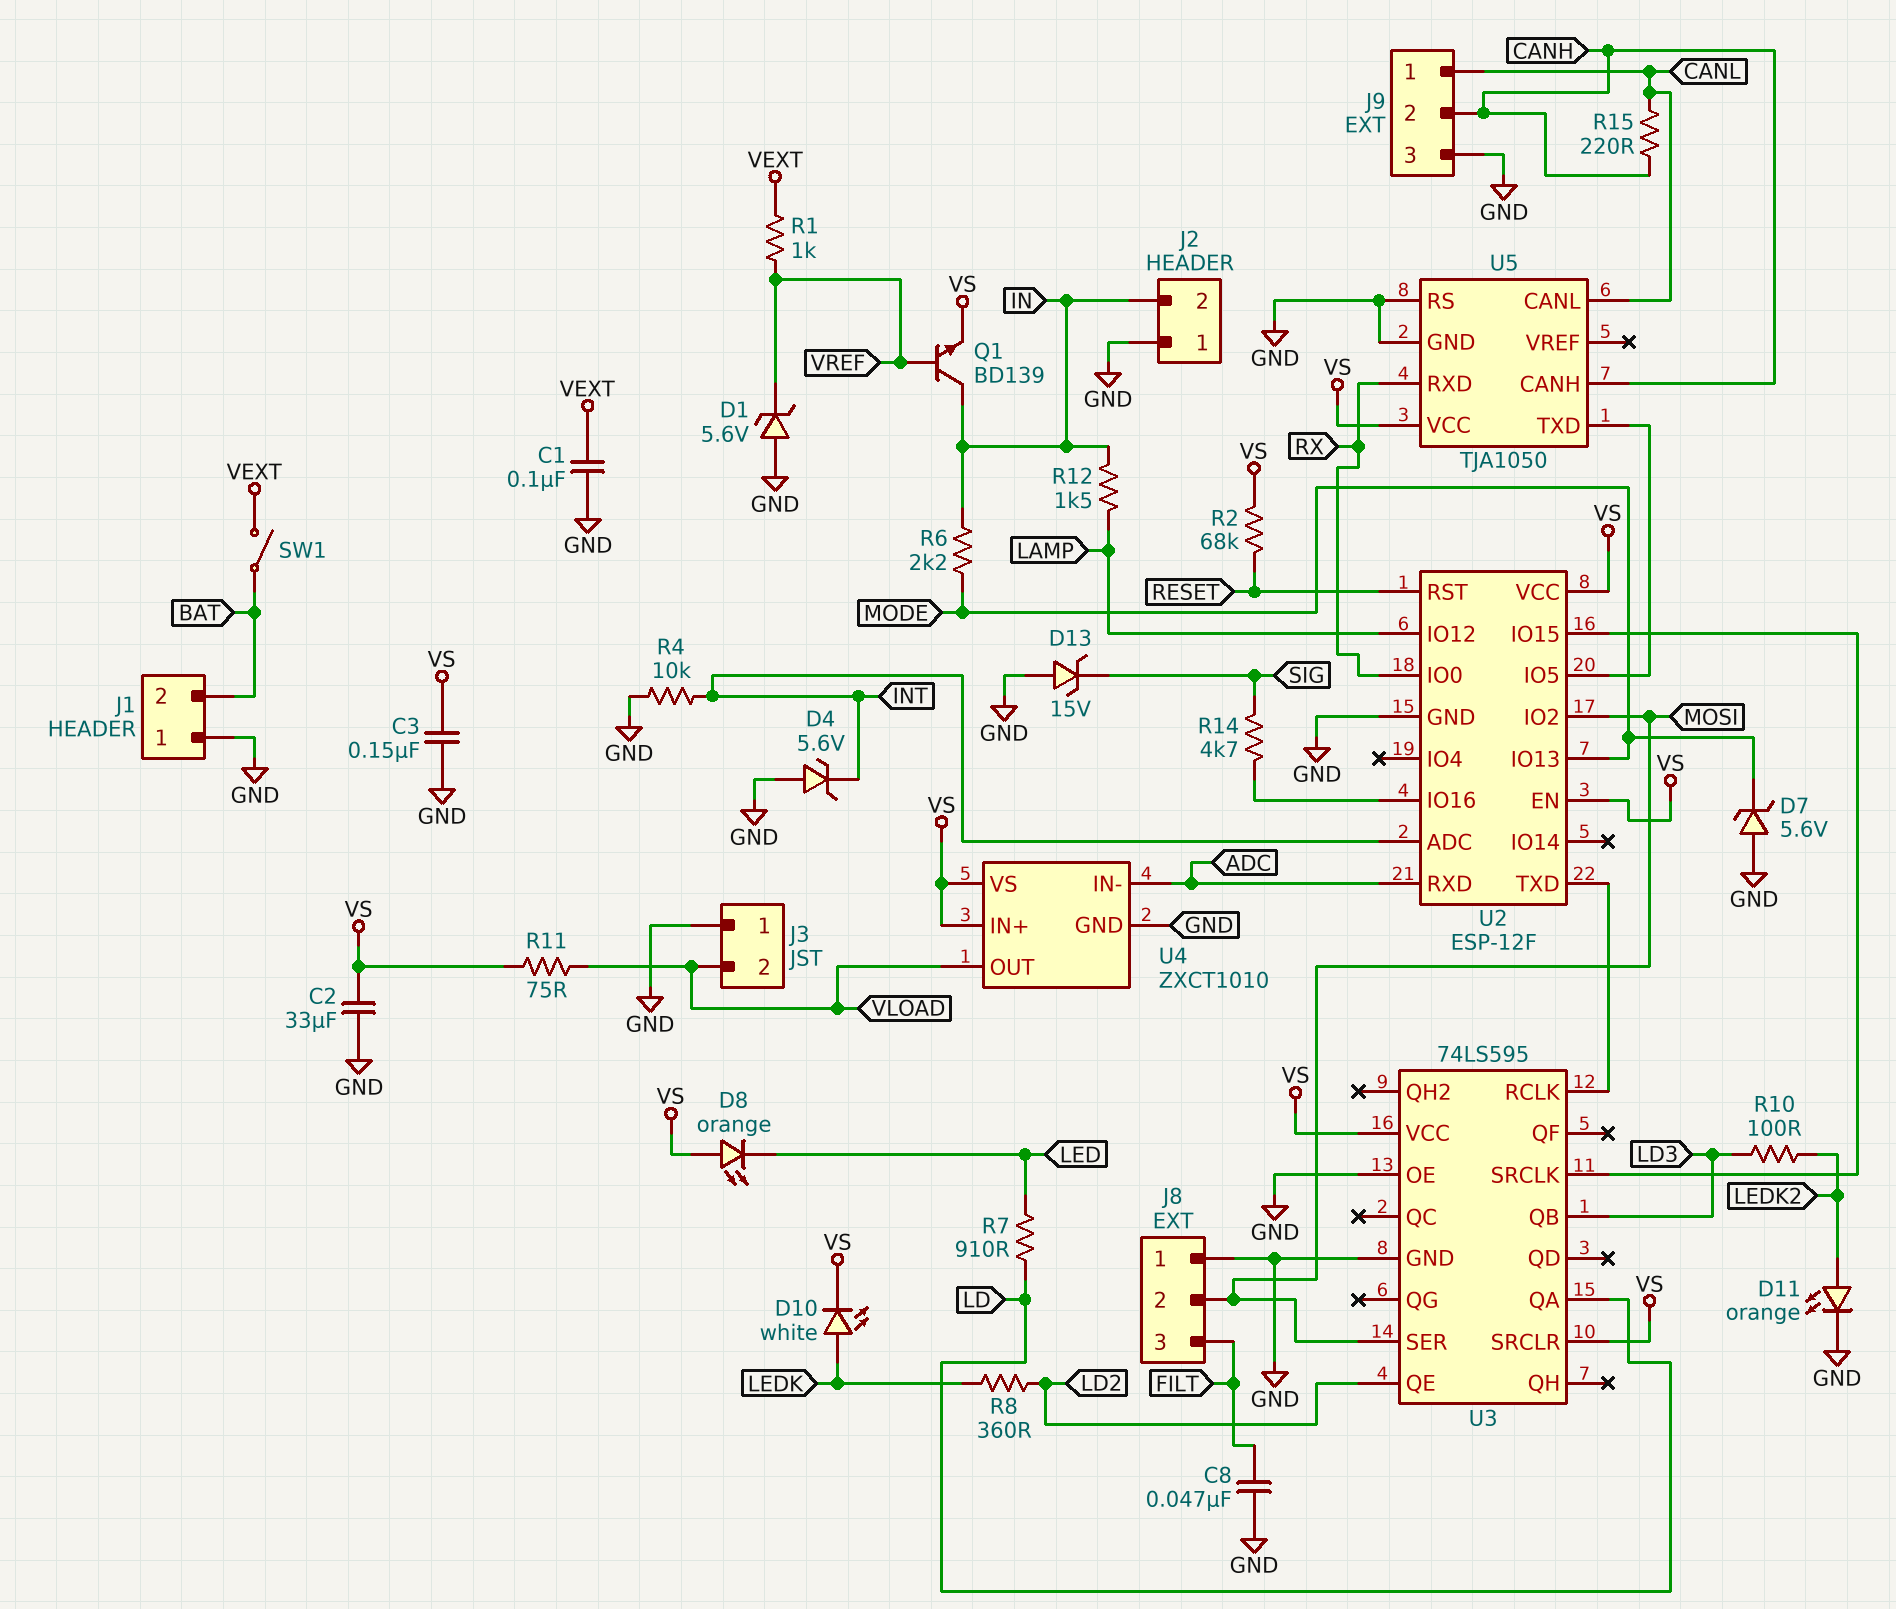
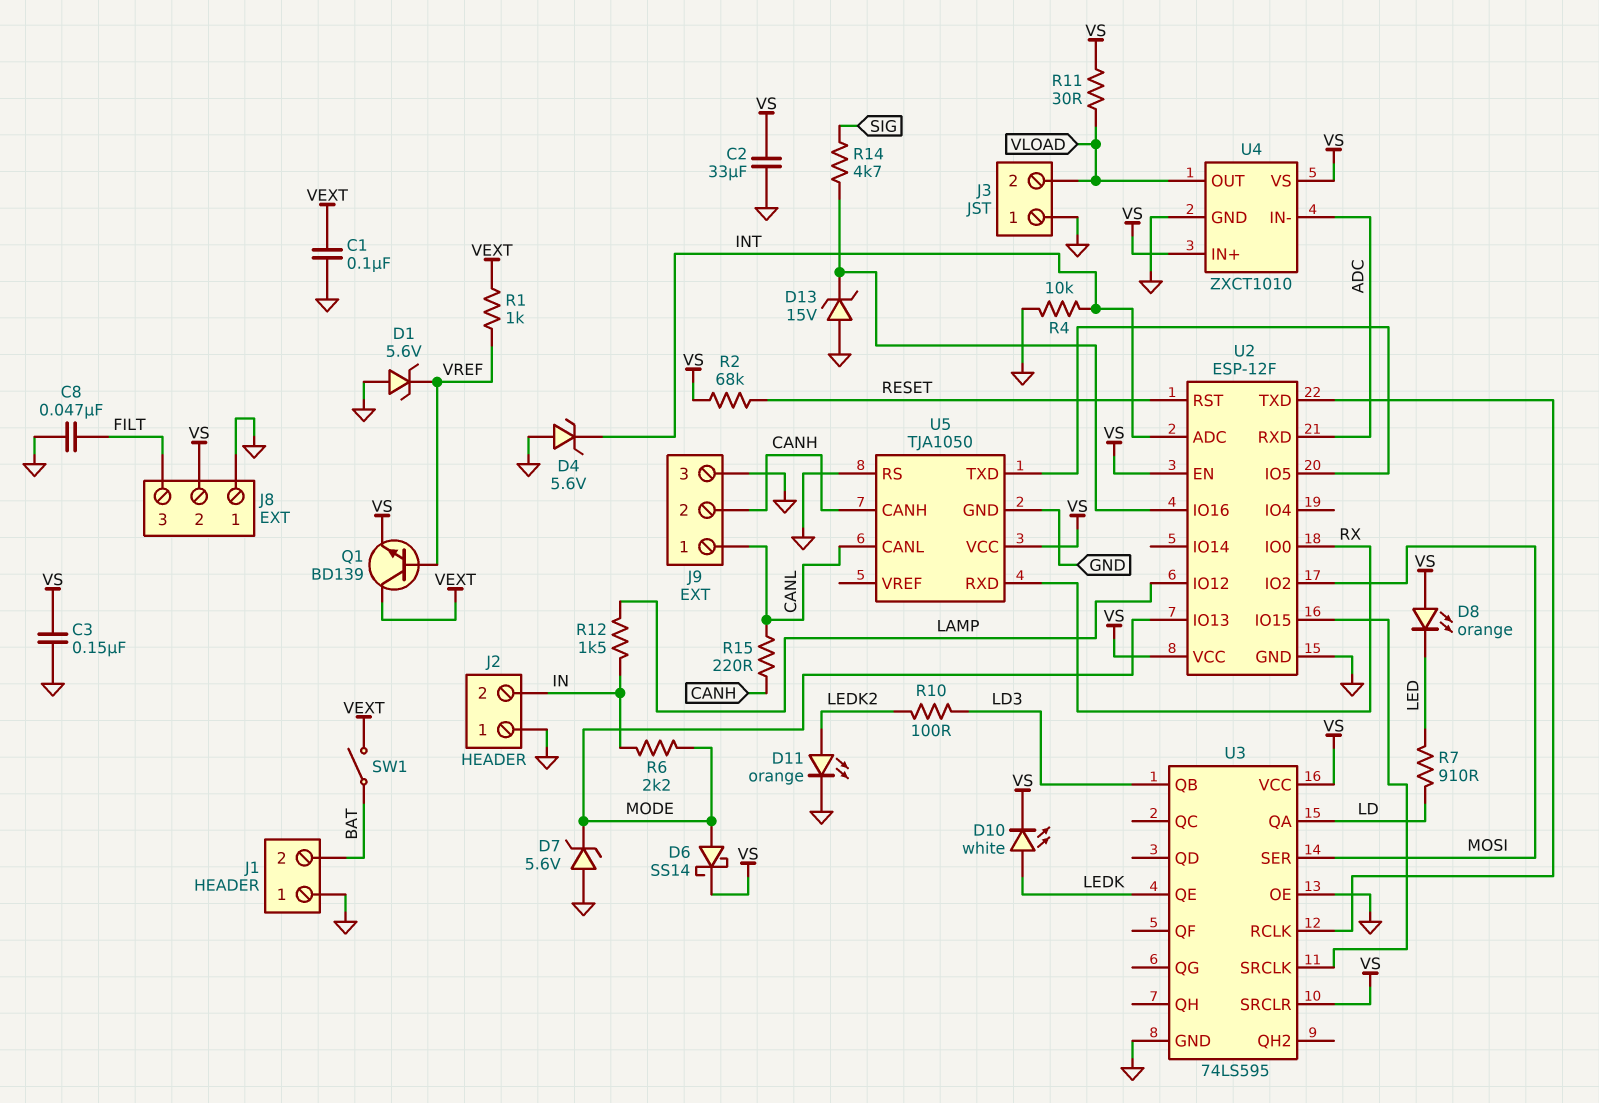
D6: none -> schottky SS14 (A MODE, K VS)
D13: zener 15V (A GND, K SIG) -> zener 15V (A GND, K U2/IO16)
J8 pin 2: MOSI -> VS
Q1: NPN BD139 (B VREF, C IN, E VS) -> NPN BD139 (B VREF, C VEXT, E VS)
R8: 360 (LD2, LEDK) -> none
R11: 75 (VLOAD, VS) -> 30 (VLOAD, VS)
U3 pin QE: LD2 -> LEDK

